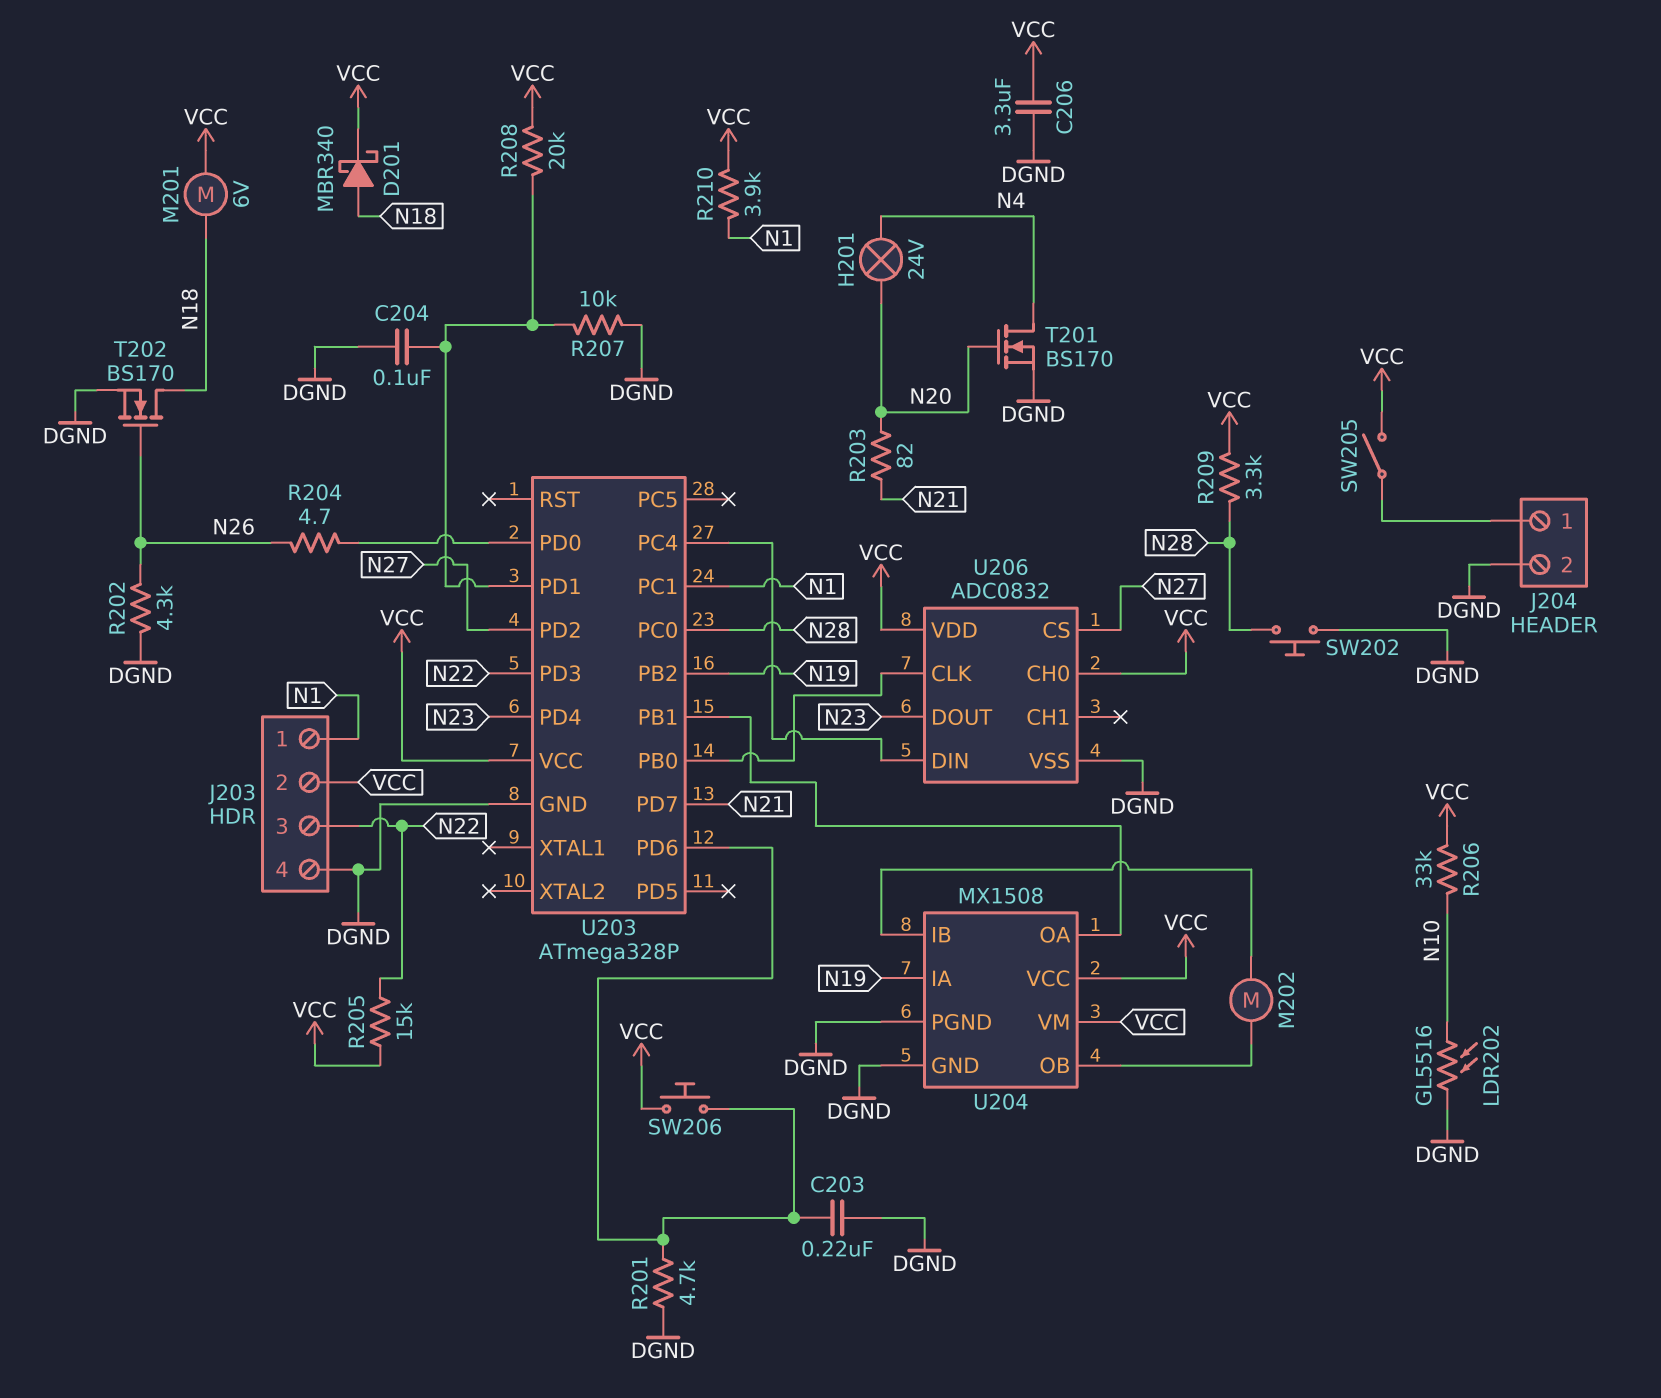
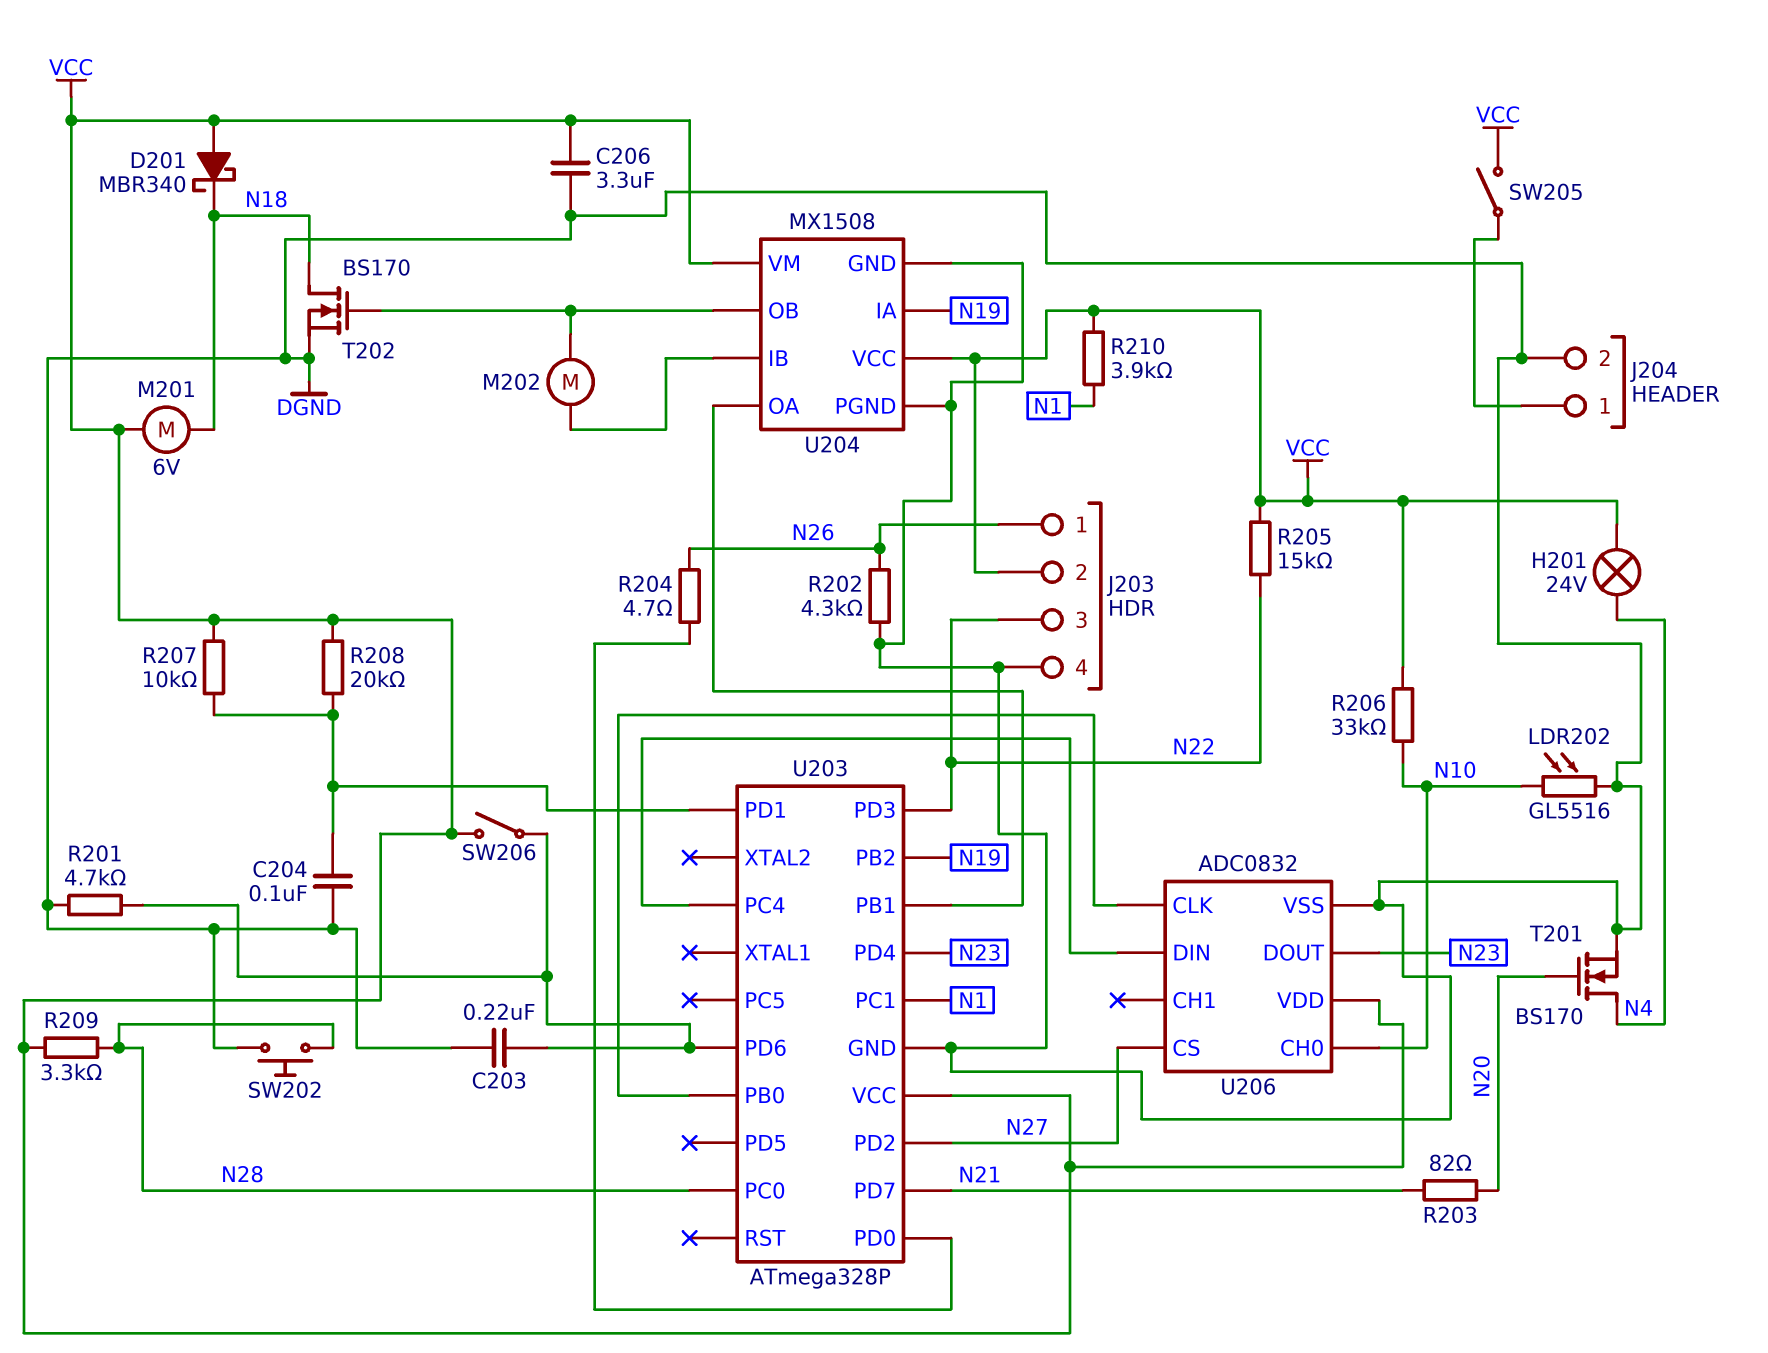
D201: schottky MBR340 (A N18, K VCC) -> schottky MBR340 (A VCC, K N18)
H201: lamp 24V (N4, N20) -> lamp 24V (N4, VCC)
J203 pin 1: N1 -> N26
R207: 10k (DGND, U203/PD1) -> 10k (U203/PD1, VCC)
SW206: button (U203/PD6, VCC) -> switch (U203/PD6, VCC)
T202: NMOS BS170 (G N26, D N18, S DGND) -> NMOS BS170 (G U204/OB, D N18, S DGND)
U206 pin CH0: VCC -> N10

